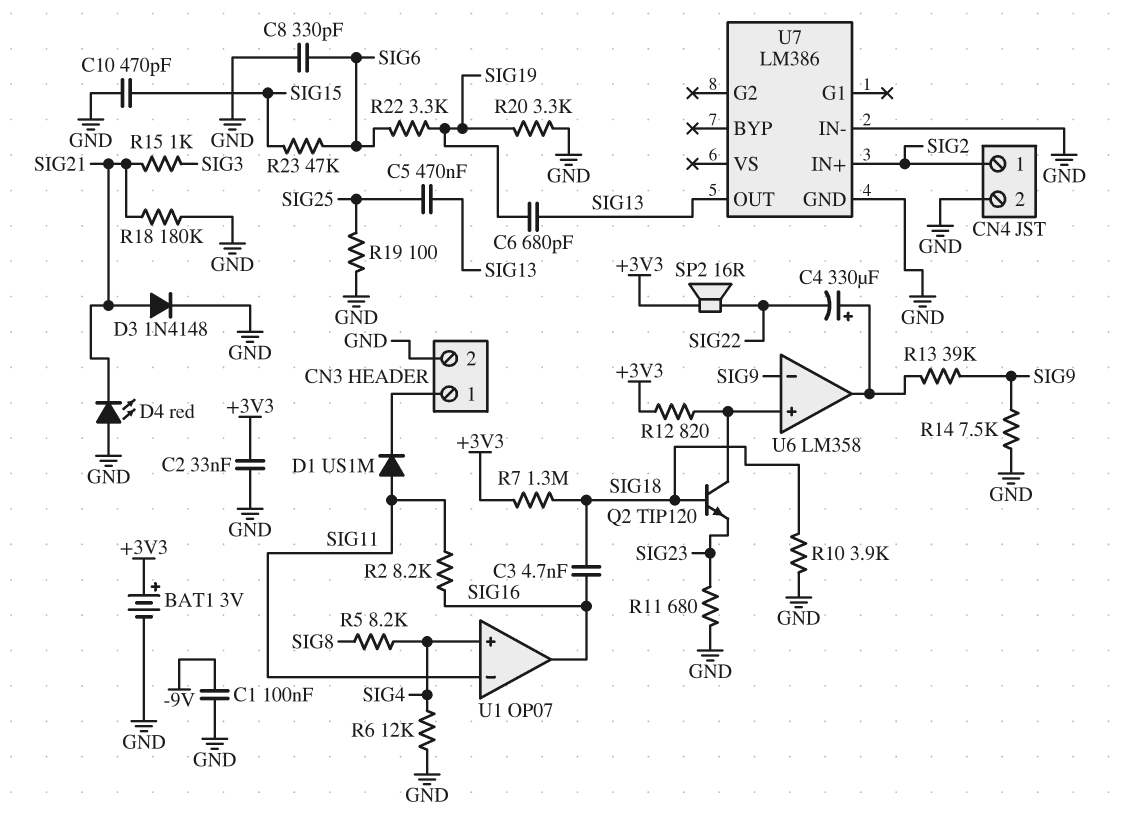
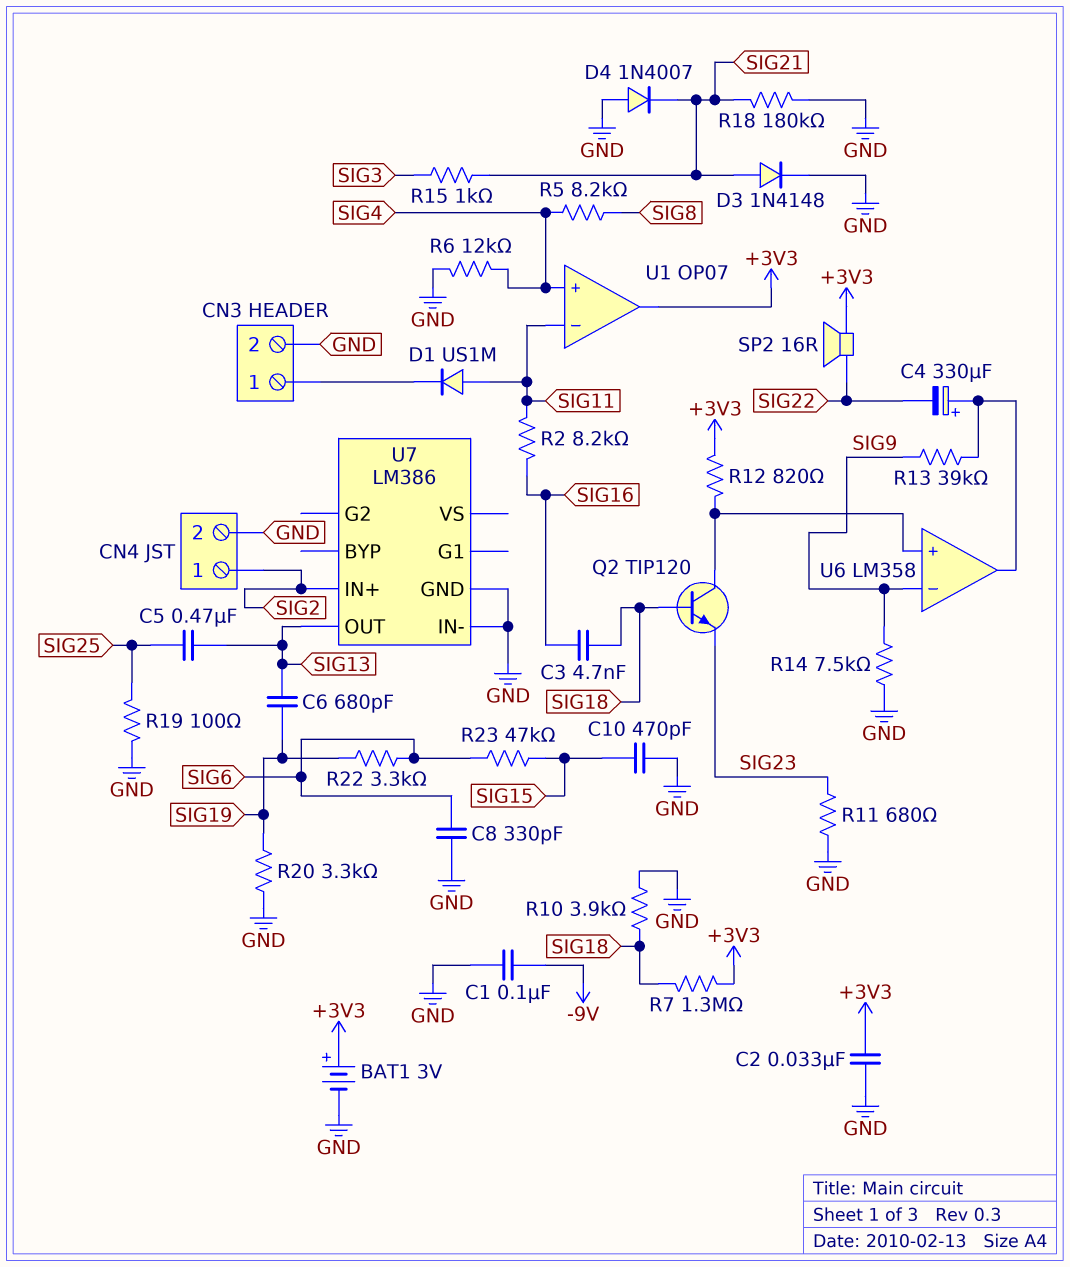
D4: LED red (A GND, K SIG21) -> diode 1N4007 (A GND, K SIG21)
U1 pin out: SIG16 -> +3V3

